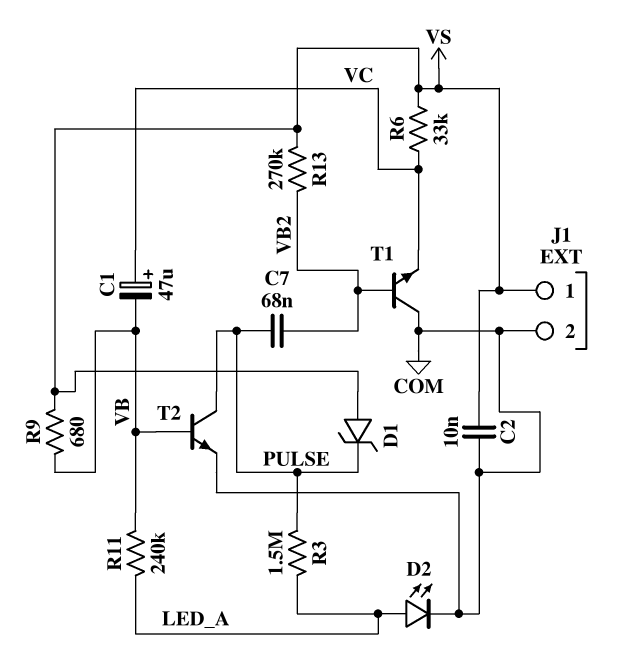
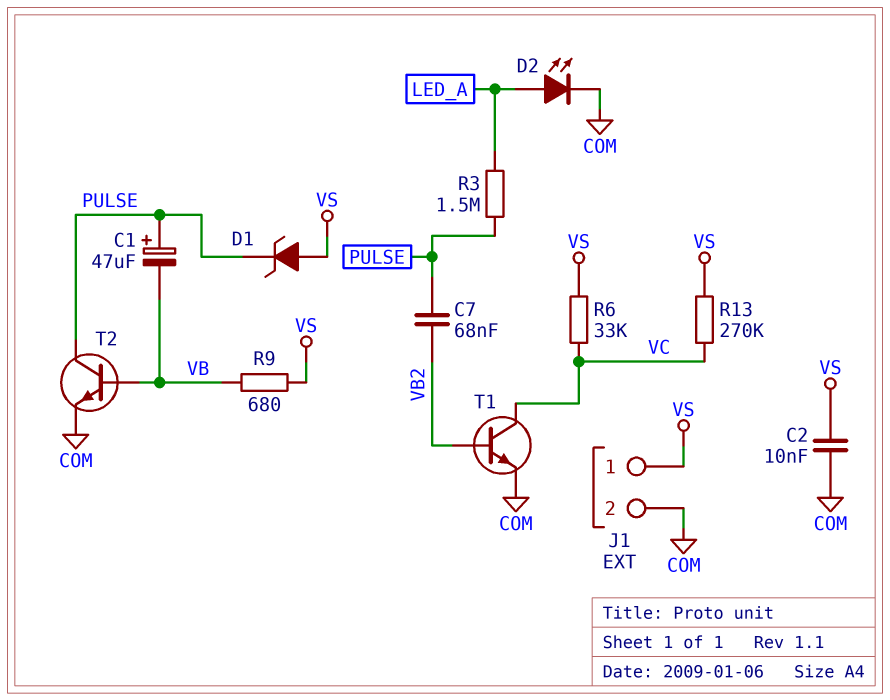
C1: 47uF (plus VC, minus VB) -> 47uF (plus PULSE, minus VB)
R11: 240k (LED_A, VB) -> none
R13: 270k (VB2, VS) -> 270k (VC, VS)
T1: NPN (B VB2, C COM, E VC) -> NPN (B VB2, C VC, E COM)

